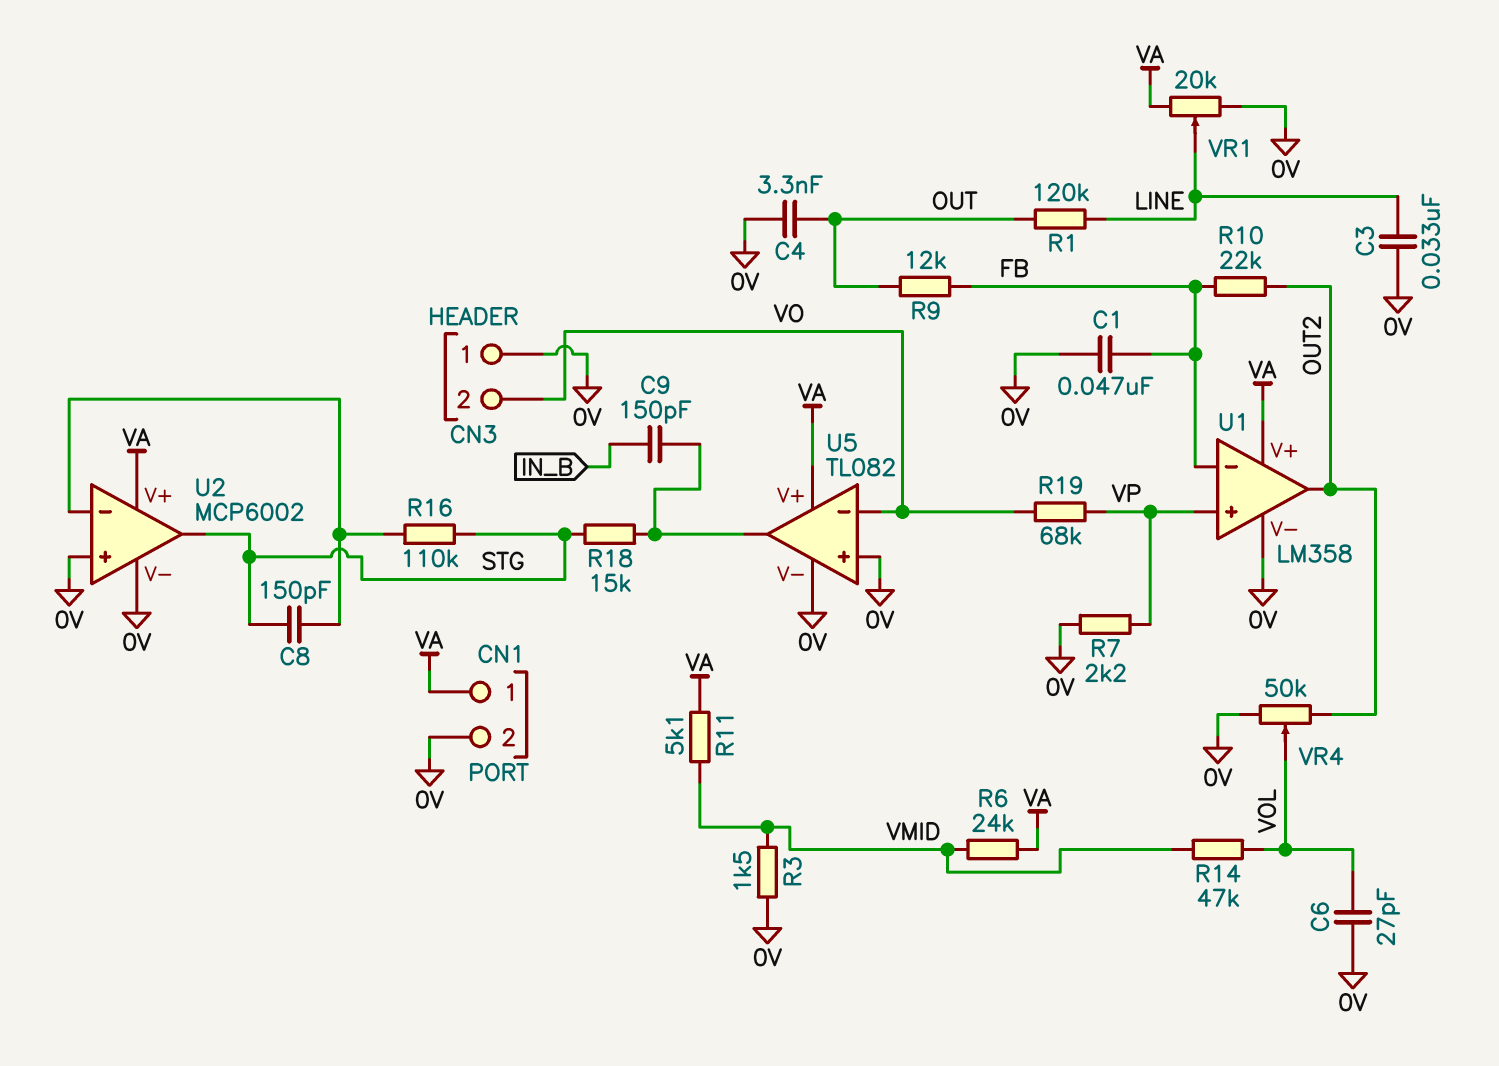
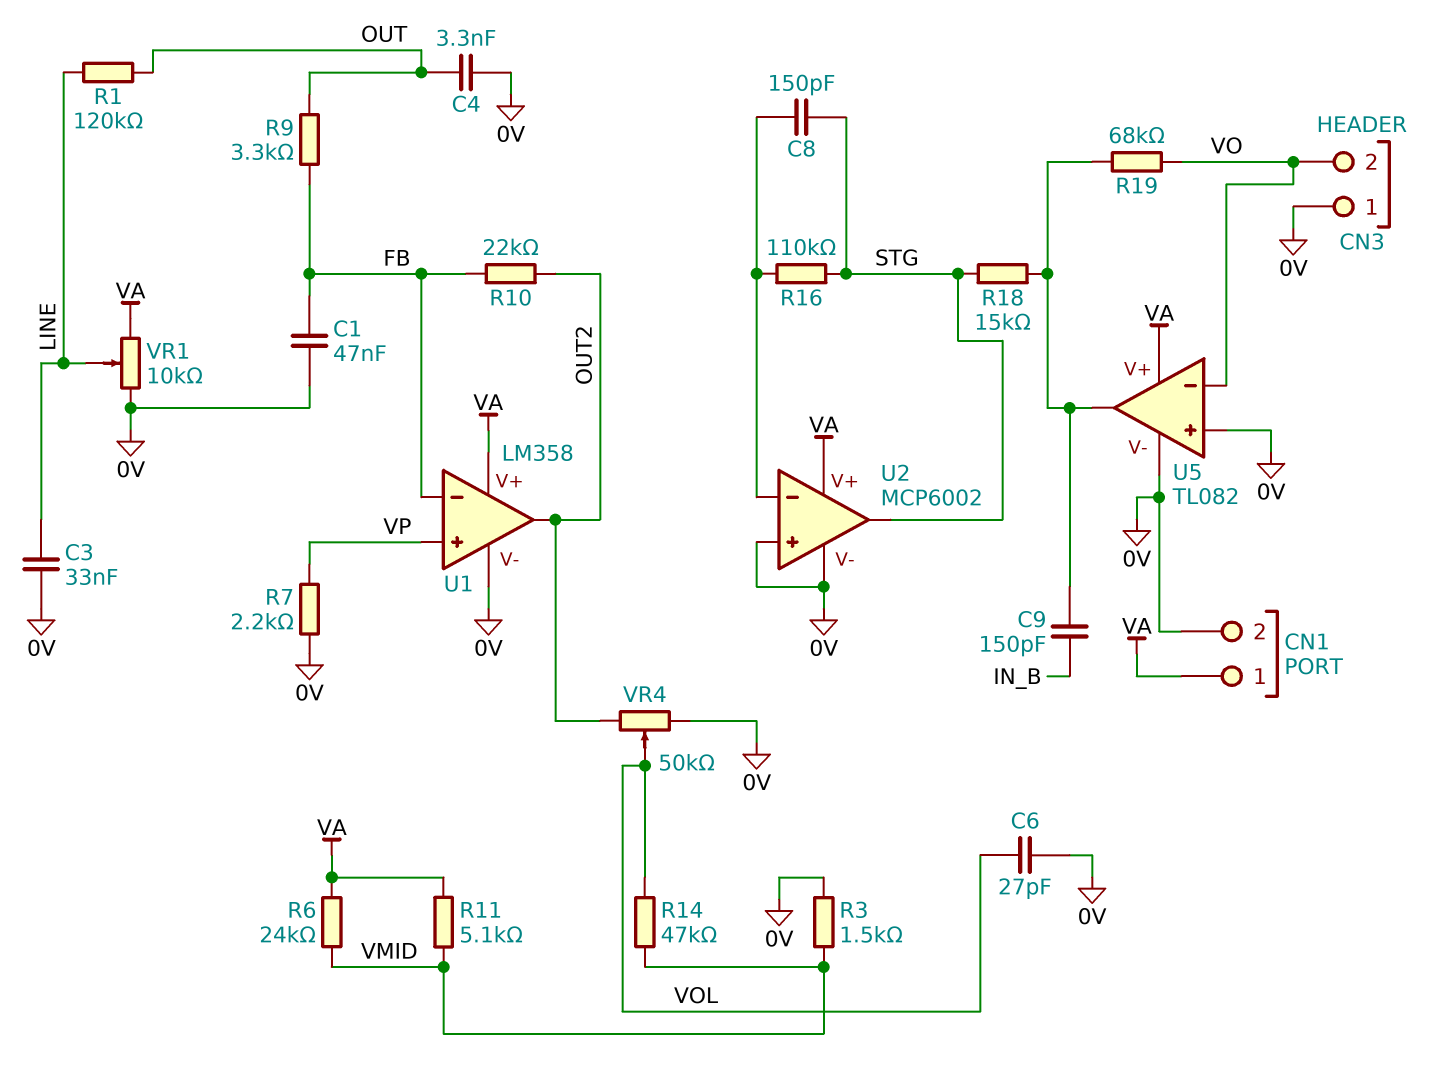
R9: 12k (FB, OUT) -> 3.3k (FB, OUT)
R19: 68k (VO, VP) -> 68k (U5/out, VO)
VR1: 20k (0V, VA, wiper LINE) -> 10k (0V, VA, wiper LINE)

